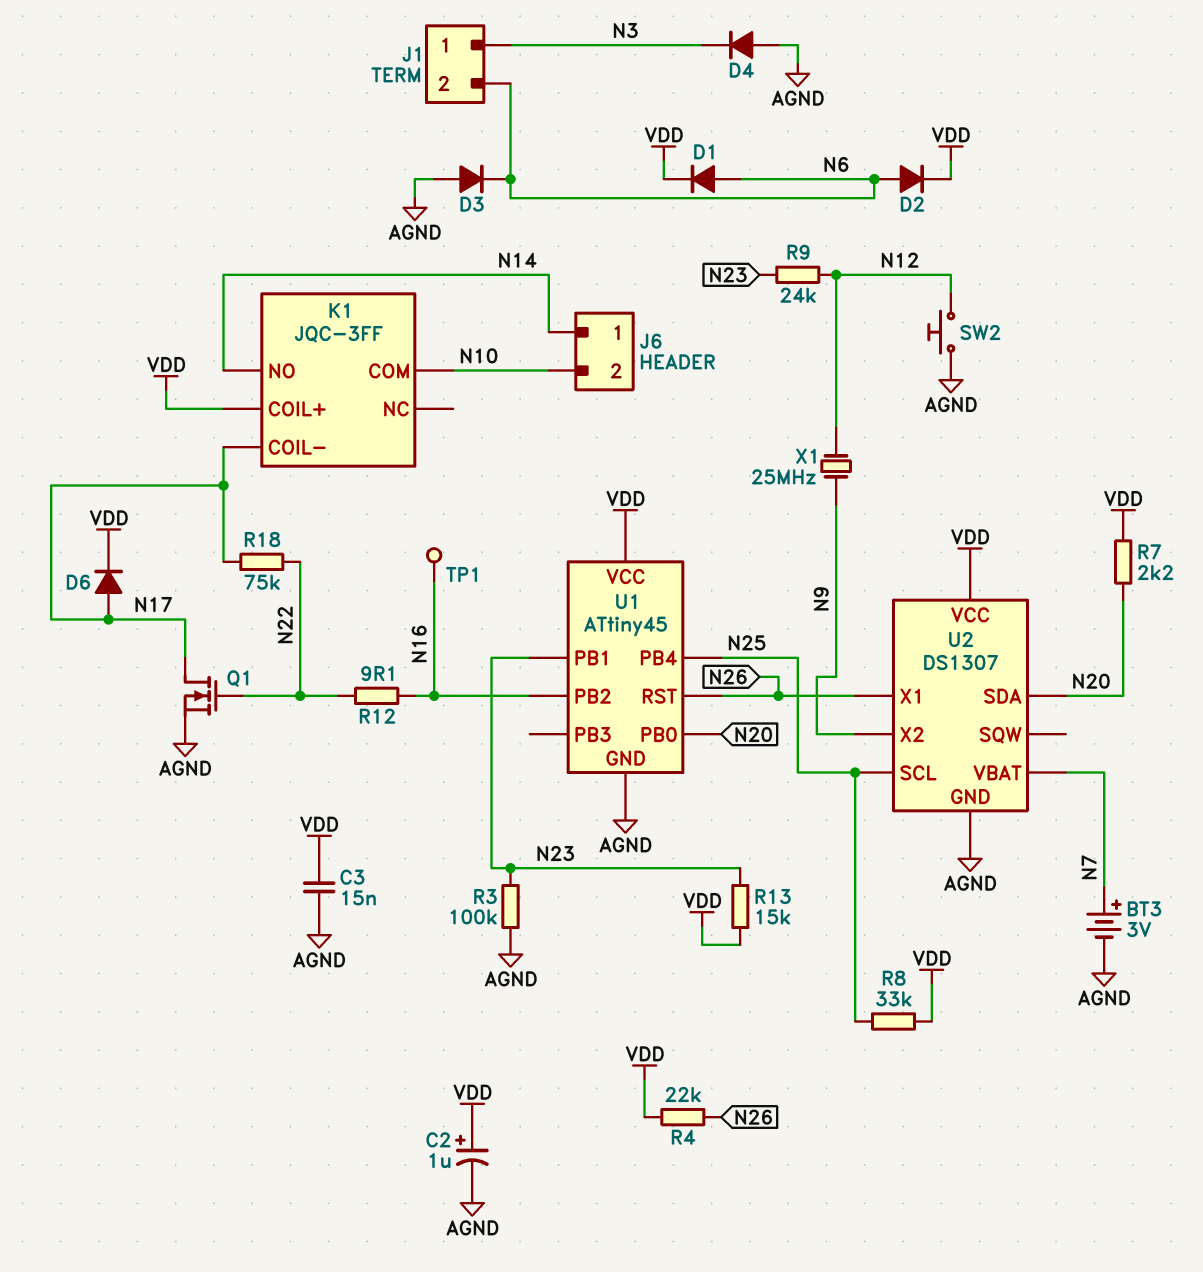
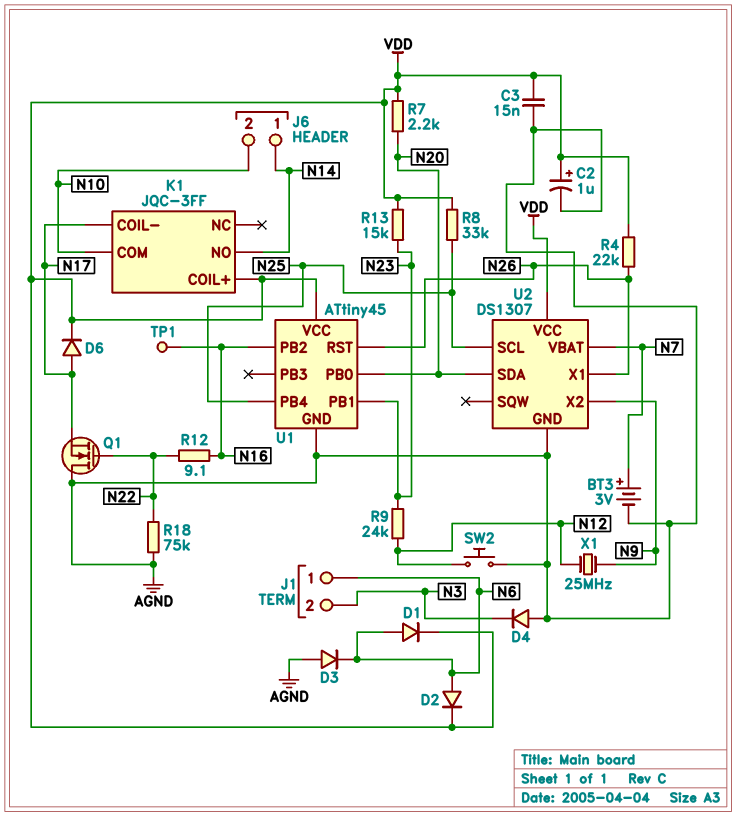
J1 pin 1: N3 -> N6
J1 pin 2: N6 -> N3
Q1: NMOS (G N22, D N17, S AGND) -> NMOS (G N22, D AGND, S N17)
R3: 100k (AGND, N23) -> none
R18: 75k (N17, N22) -> 75k (AGND, N22)

